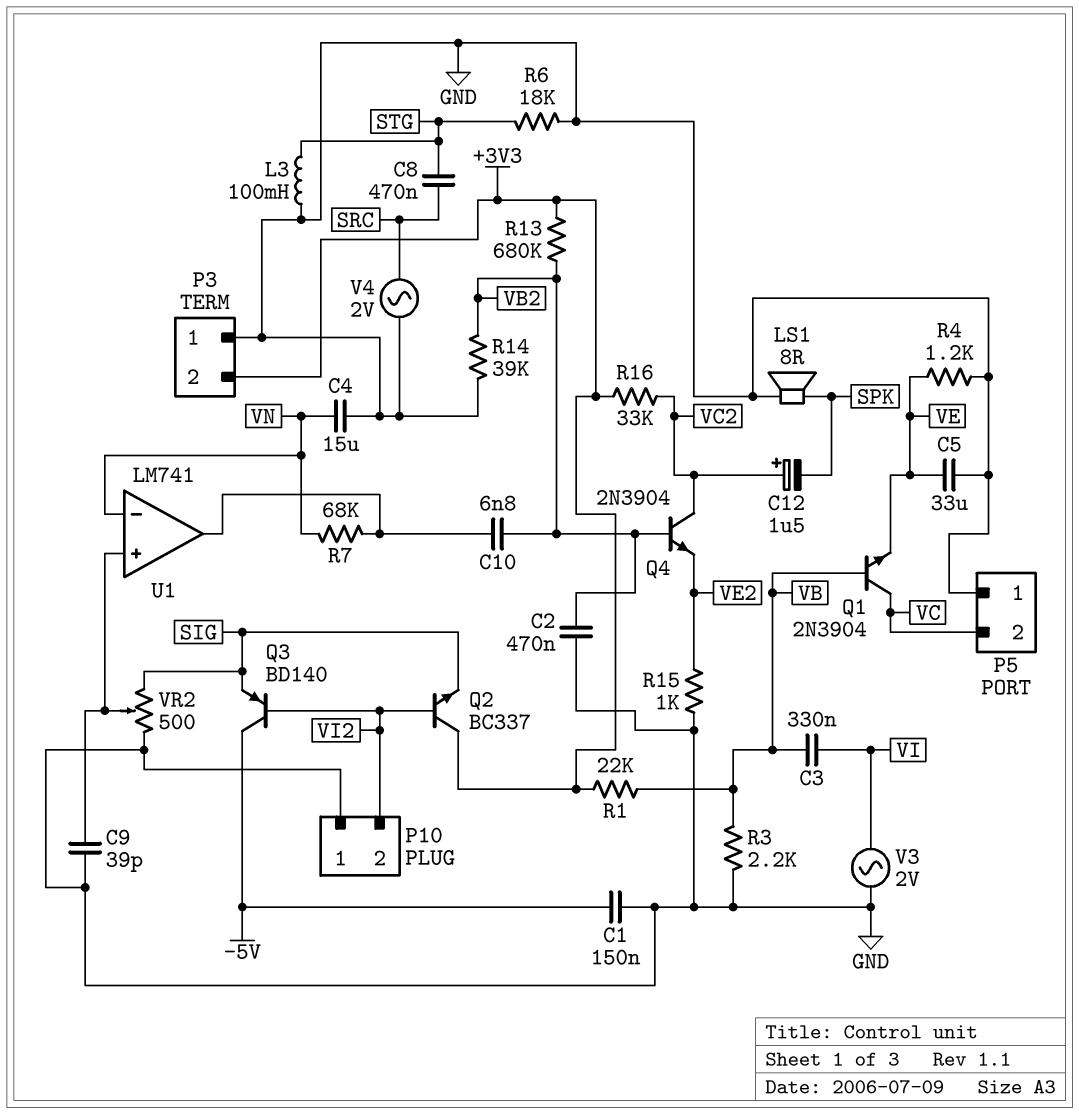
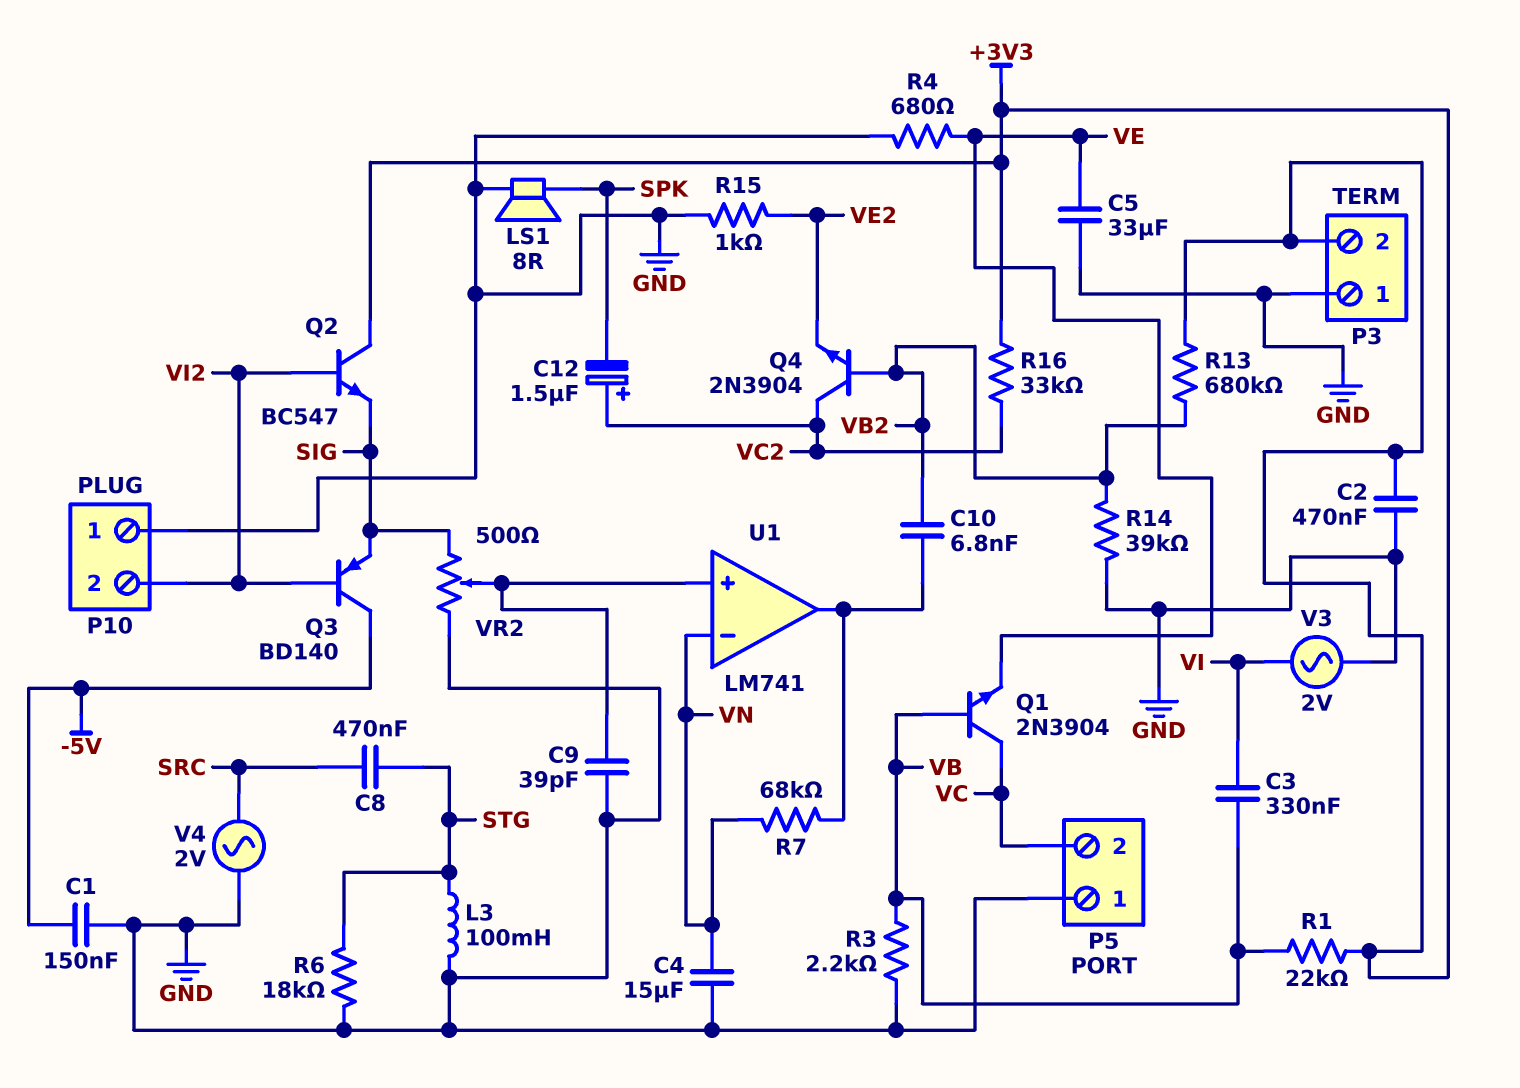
C2: 470nF (GND, VB2) -> 470nF (+3V3, GND)
Q2: NPN BC337 (B VI2, C +3V3, E SIG) -> NPN BC547 (B VI2, C +3V3, E SIG)
R4: 1.2k (GND, VE) -> 680 (GND, VE)

